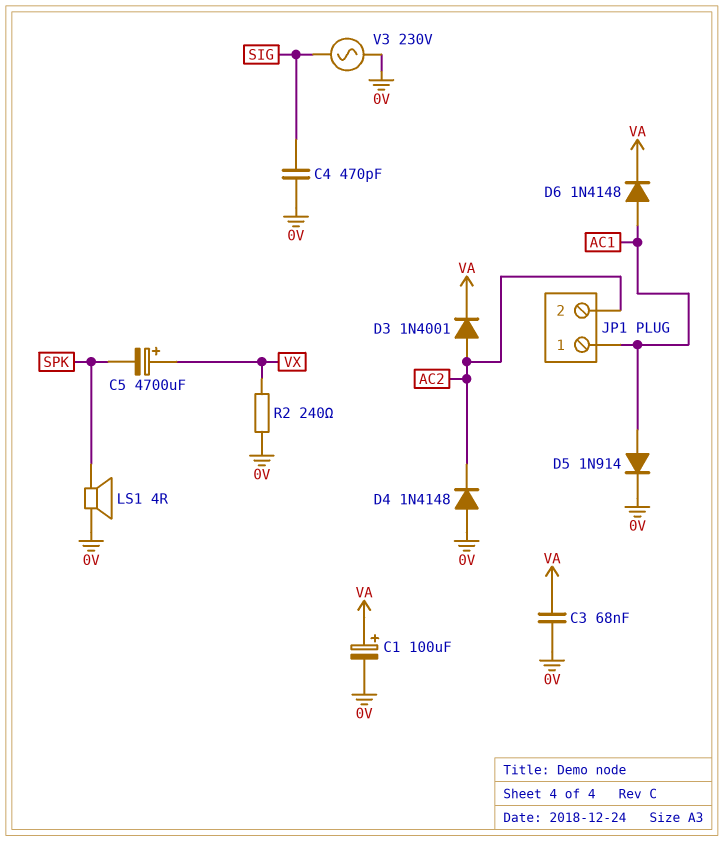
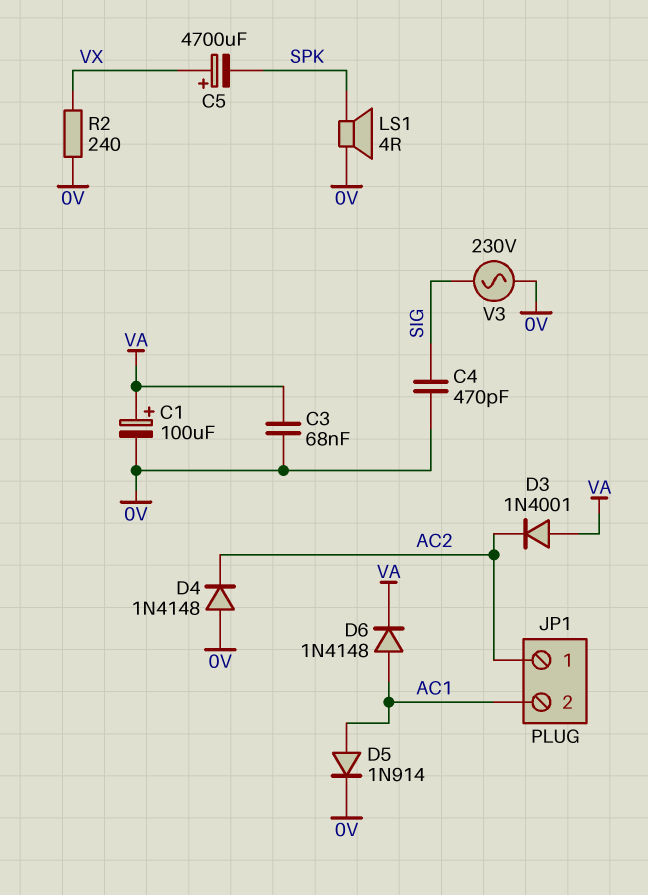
D3: diode 1N4001 (A AC2, K VA) -> diode 1N4001 (A VA, K AC2)
JP1 pin 1: AC1 -> AC2
JP1 pin 2: AC2 -> AC1

